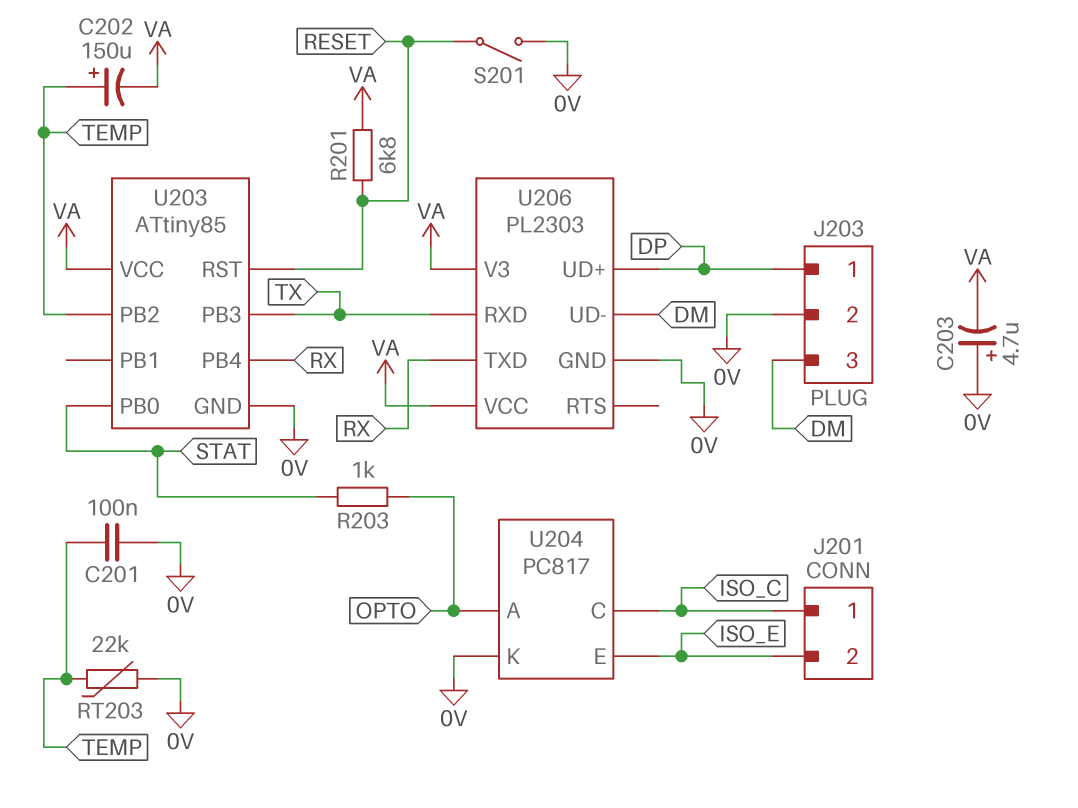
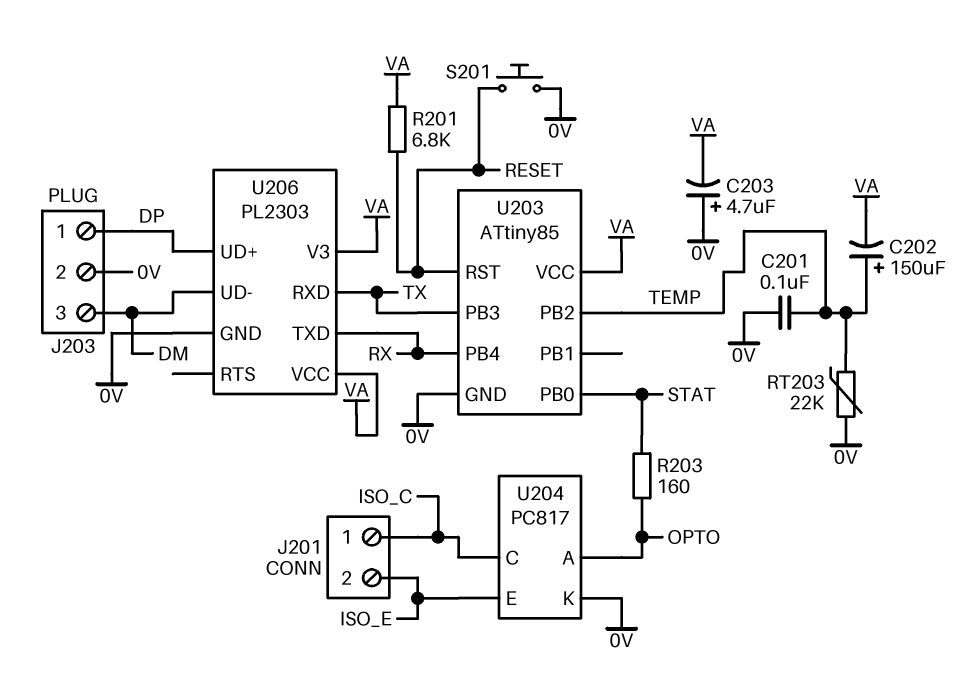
R203: 1k (OPTO, STAT) -> 160 (OPTO, STAT)
S201: switch (0V, RESET) -> button (0V, RESET)

